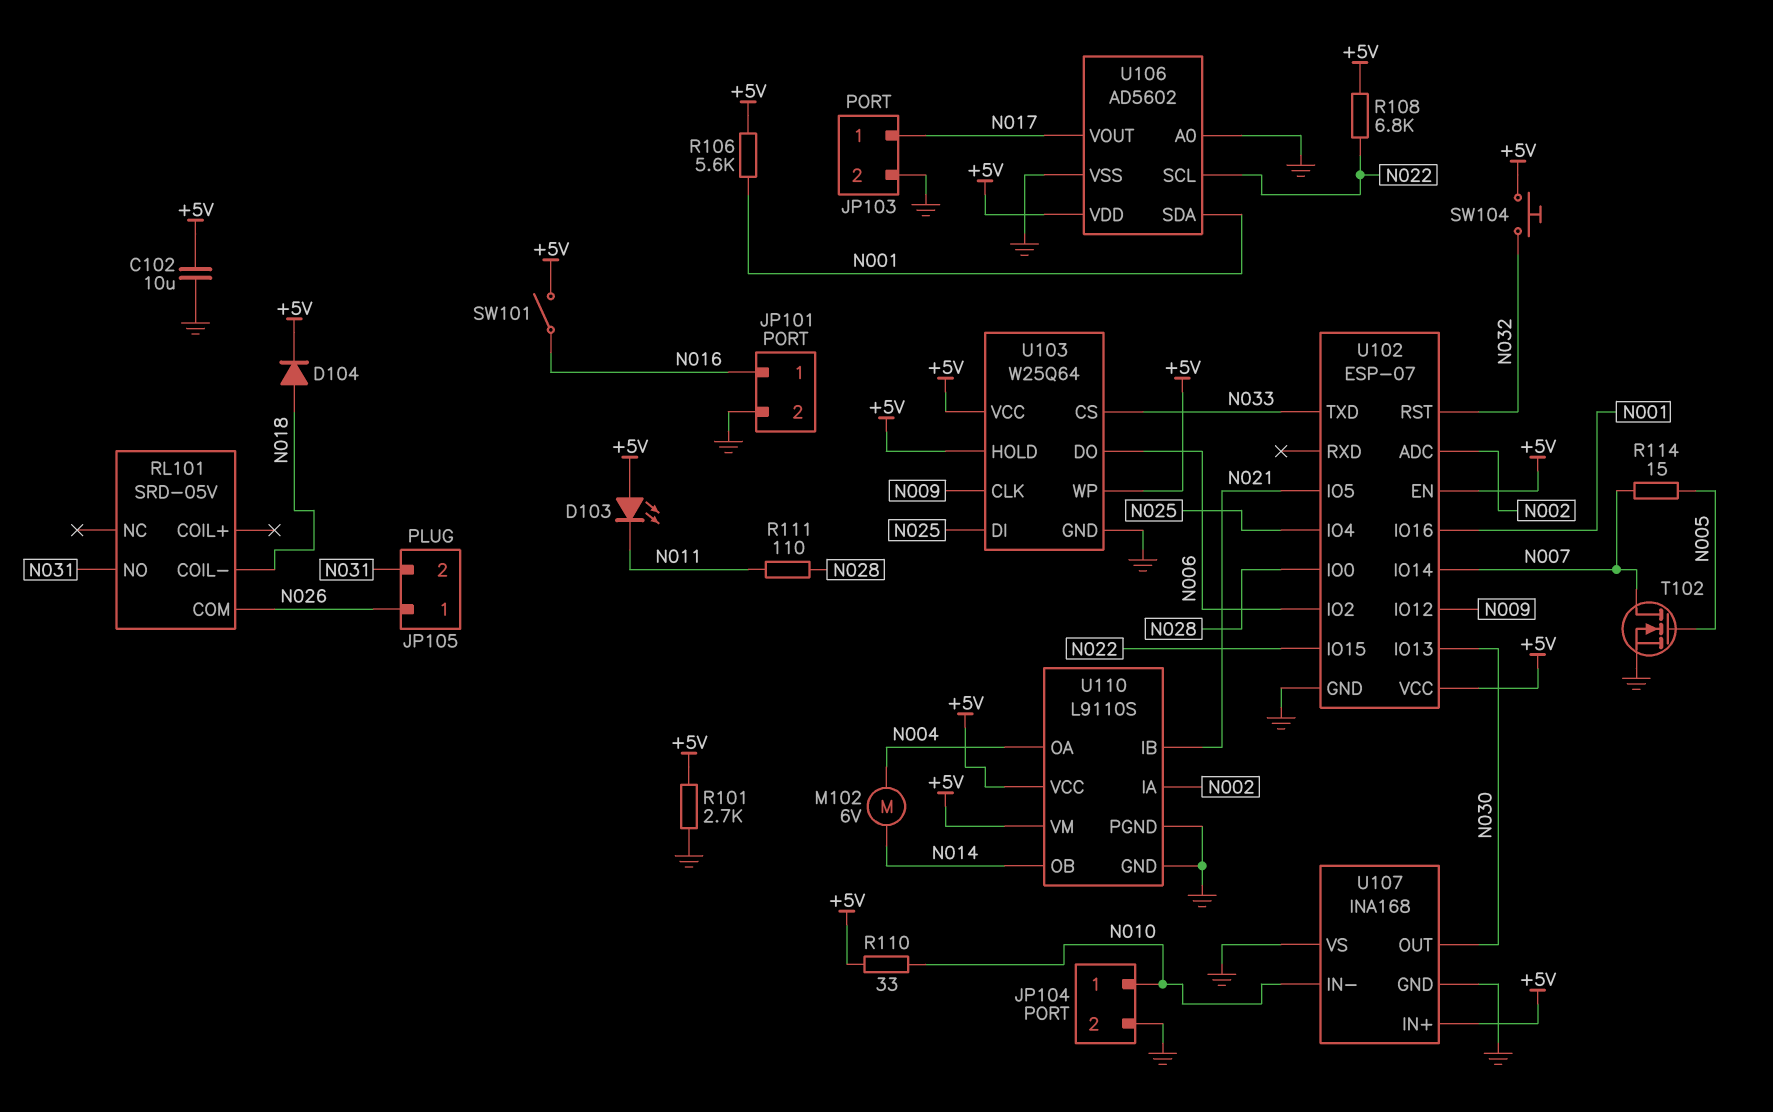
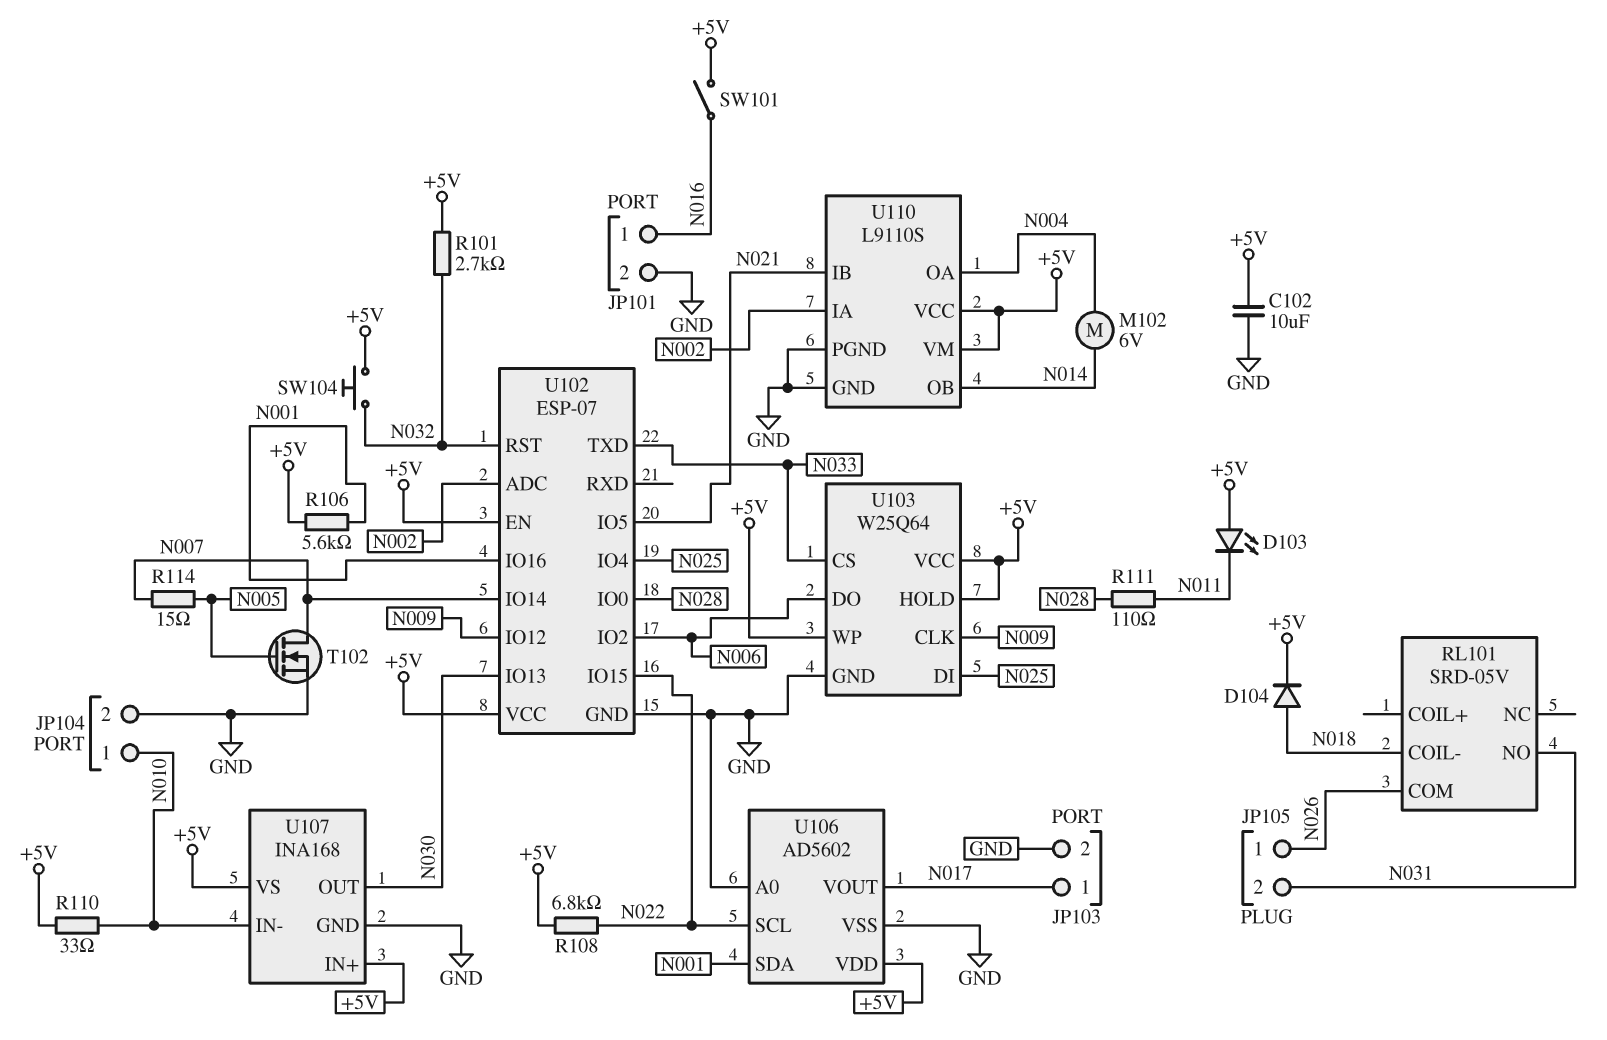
R101: 2.7k (+5V, GND) -> 2.7k (+5V, N032)
U107 pin VS: GND -> +5V

